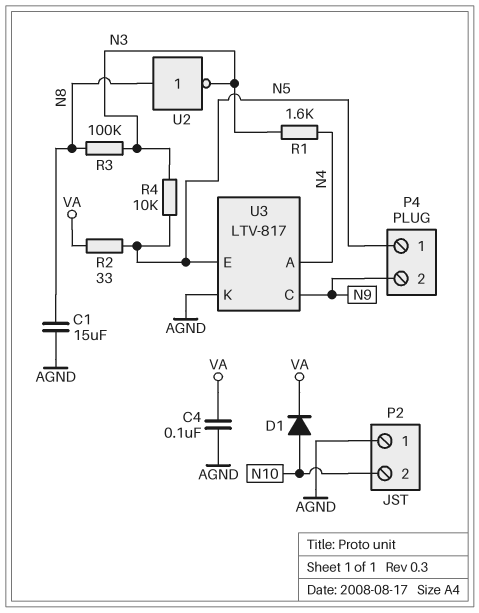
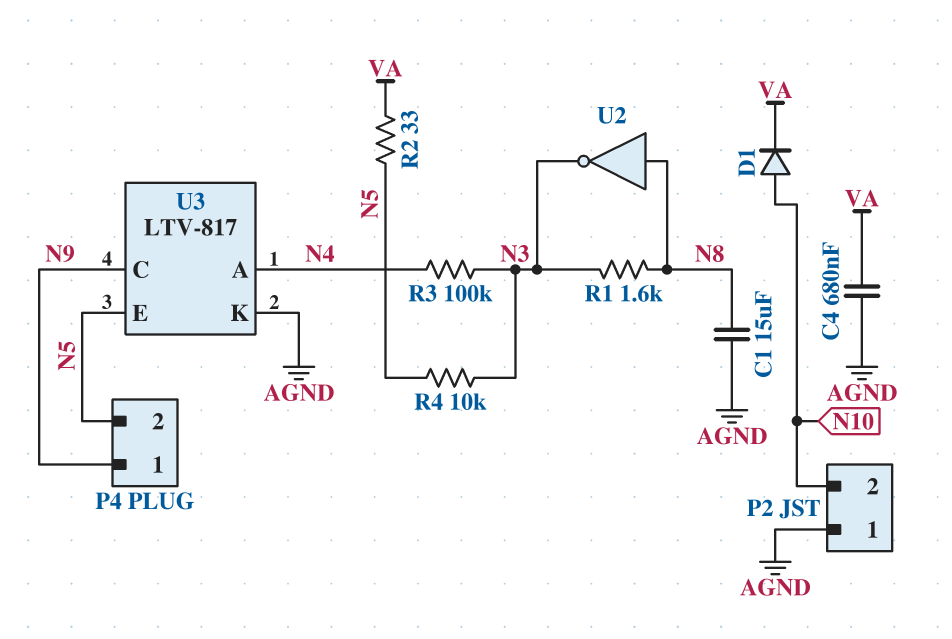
C4: 100nF (AGND, VA) -> 680nF (AGND, VA)
P4 pin 1: N5 -> N9
P4 pin 2: N9 -> N5
R1: 1.6k (N3, N4) -> 1.6k (N3, N8)
R3: 100k (N3, N8) -> 100k (N3, N4)

